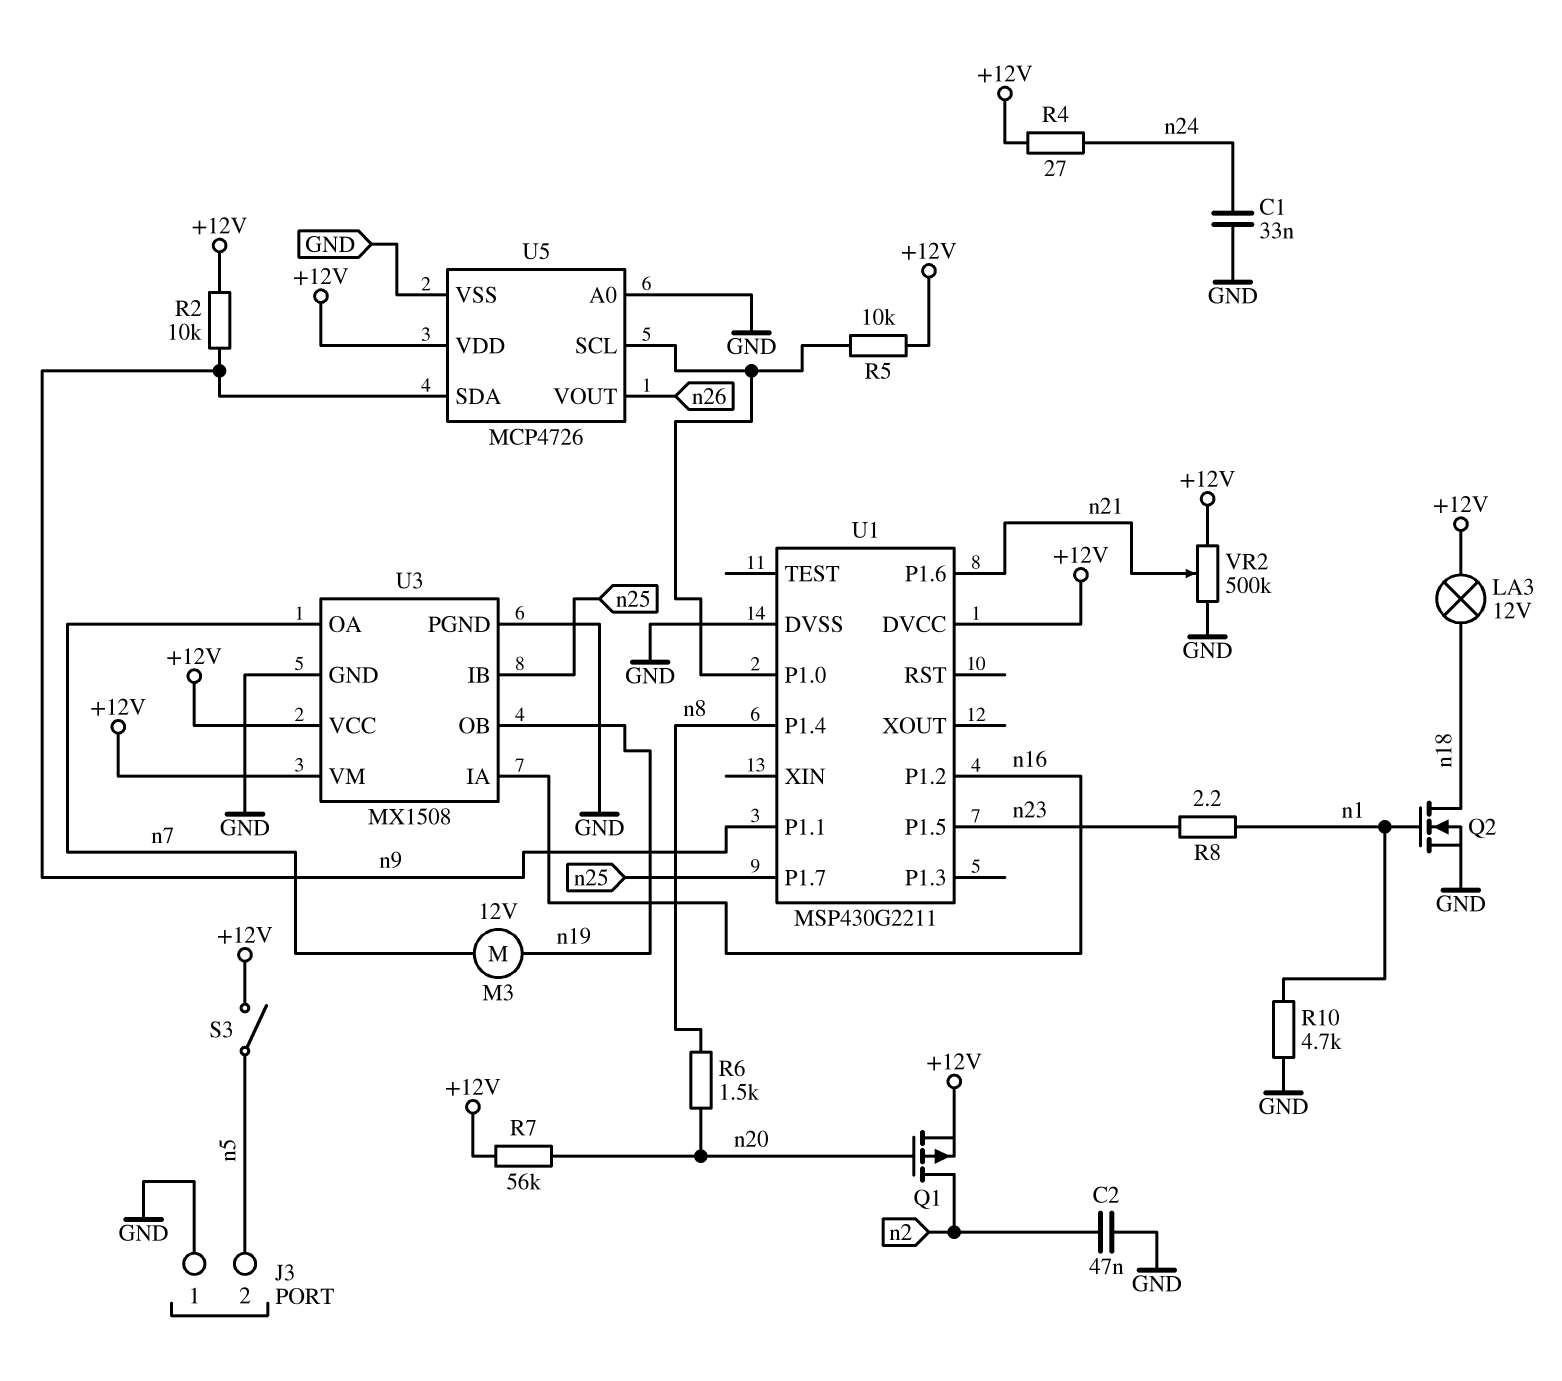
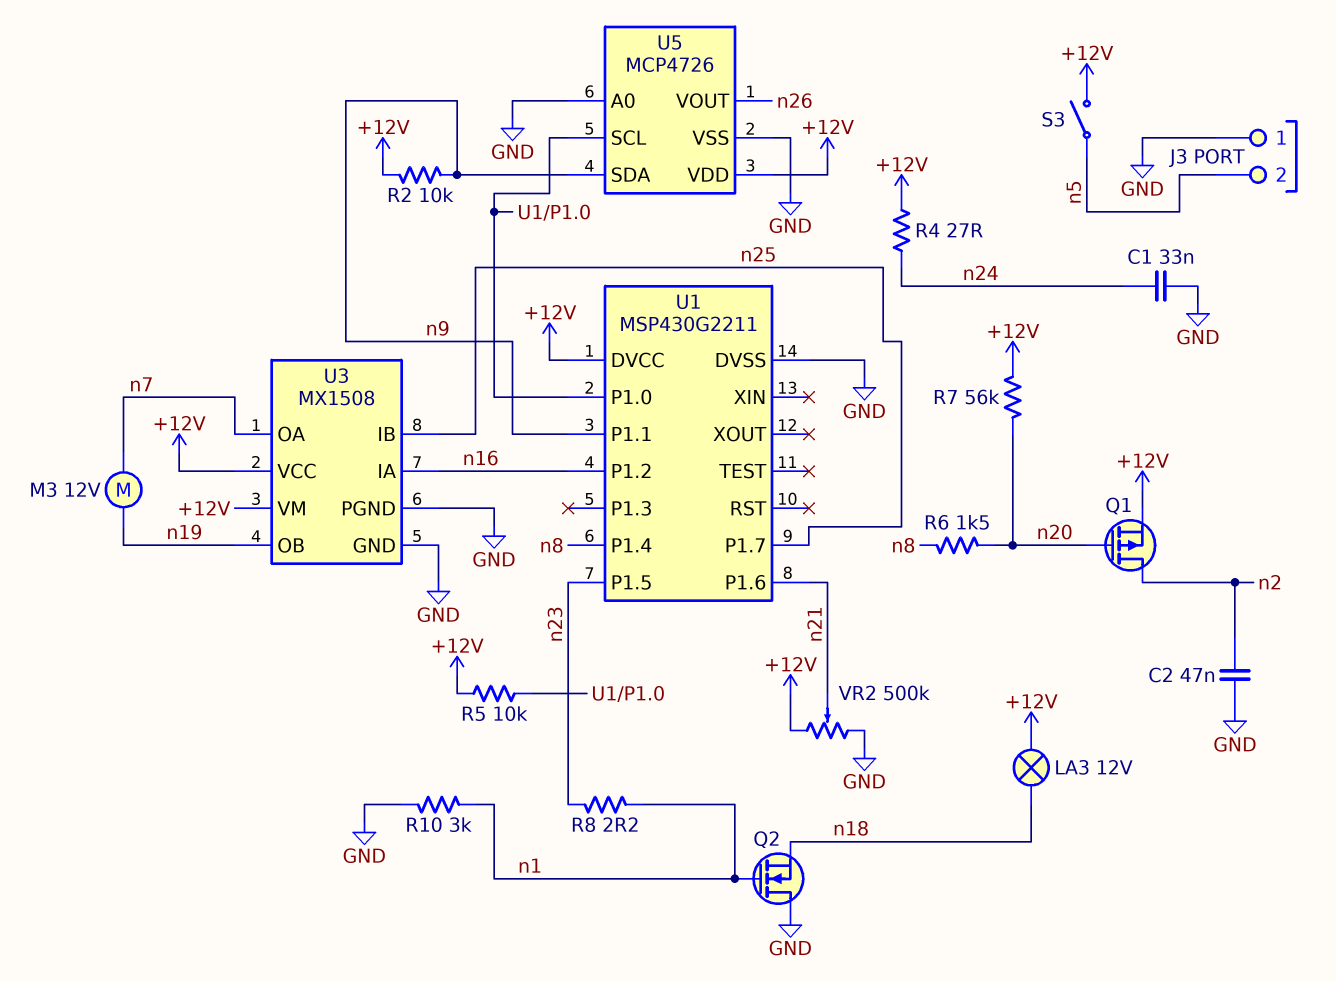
Q2: NMOS (G n1, D n18, S GND) -> NMOS (G n1, D GND, S n18)
R10: 4.7k (GND, n1) -> 3k (GND, n1)

